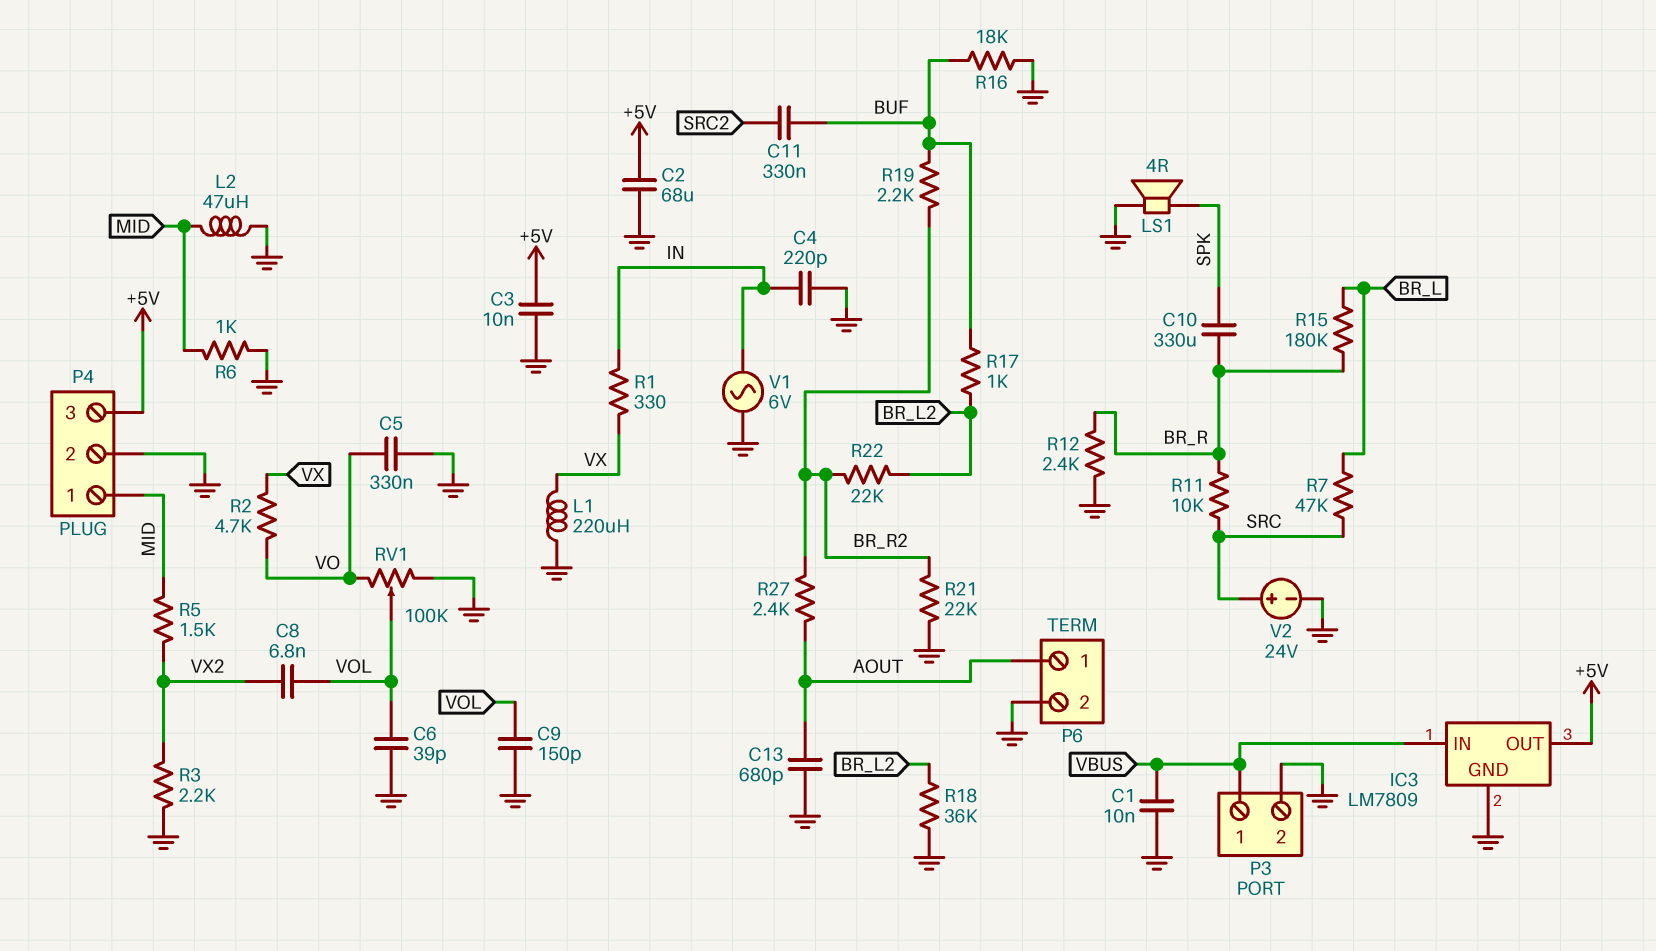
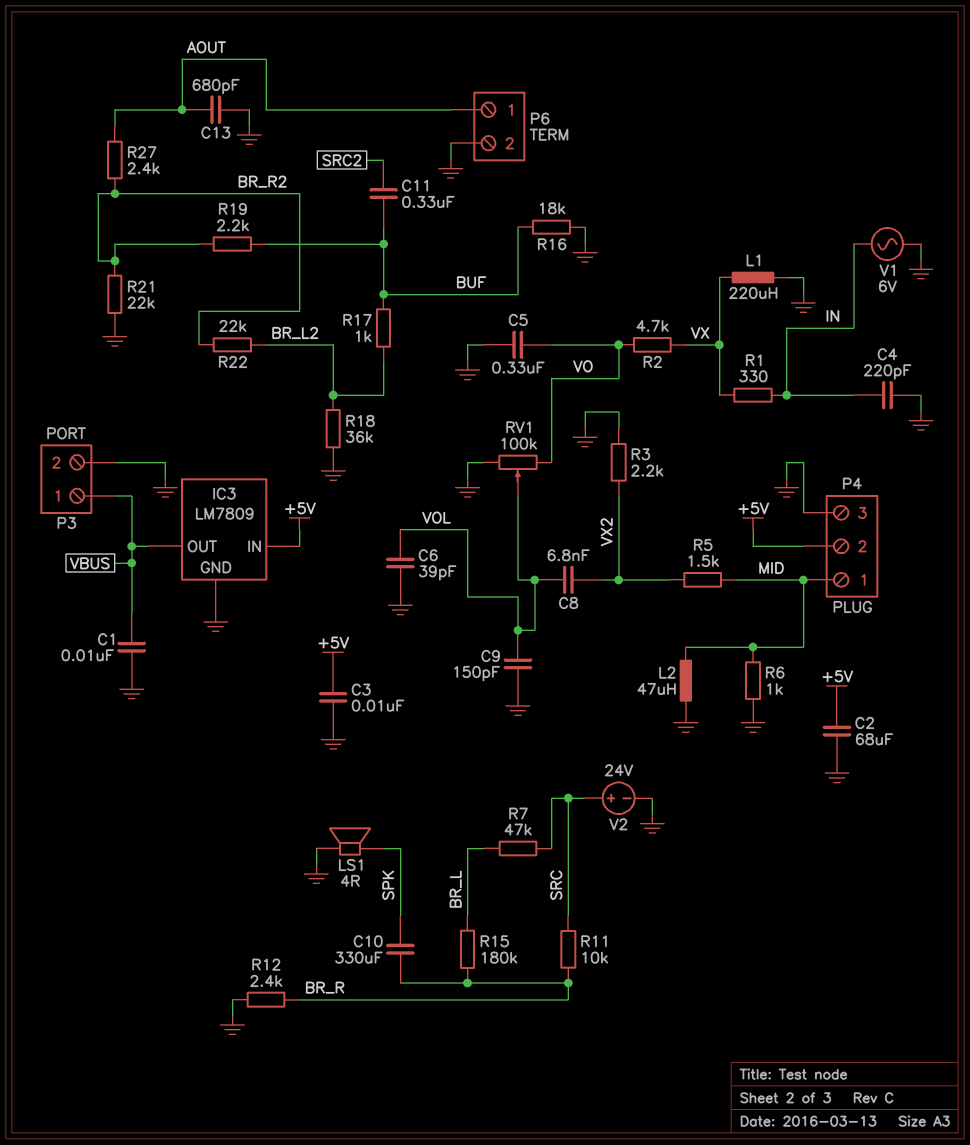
IC3 pin IN: VBUS -> +5V
IC3 pin OUT: +5V -> VBUS
P4 pin 2: GND -> +5V
P4 pin 3: +5V -> GND

